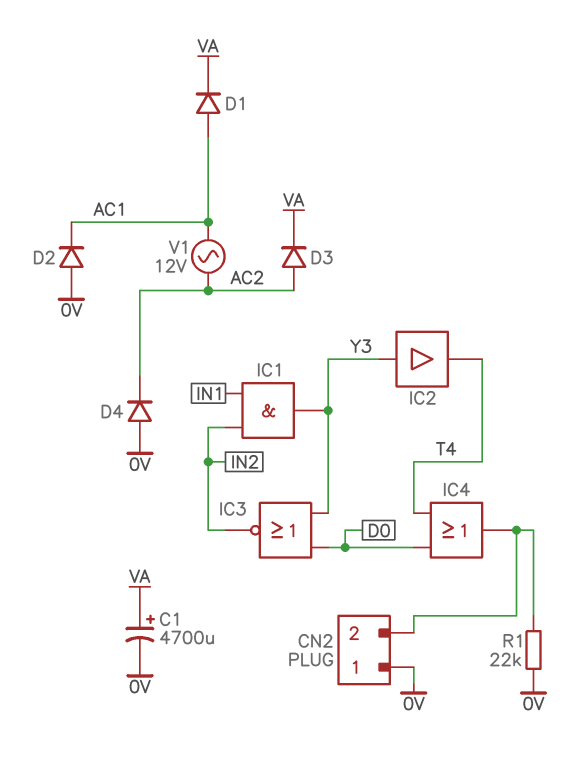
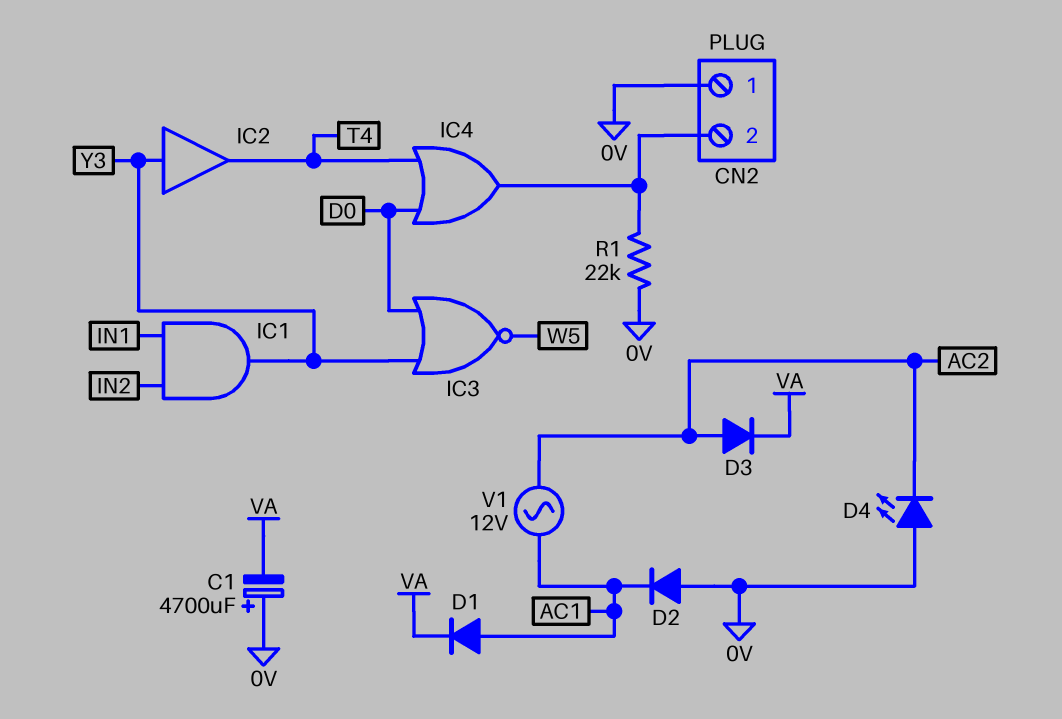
C1: 4700uF (plus VA, minus 0V) -> 4700uF (plus 0V, minus VA)
D4: diode (A 0V, K AC2) -> LED (A 0V, K AC2)
IC3: NOR (in D0, in Y3, out IN2) -> NOR (in D0, in Y3, out W5)

